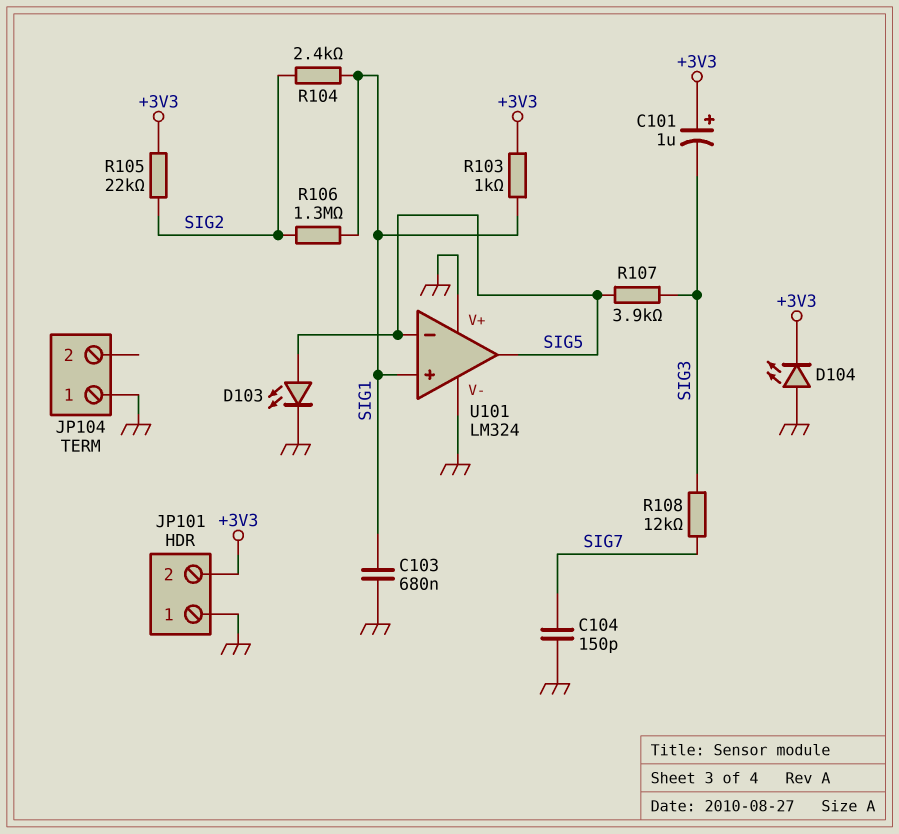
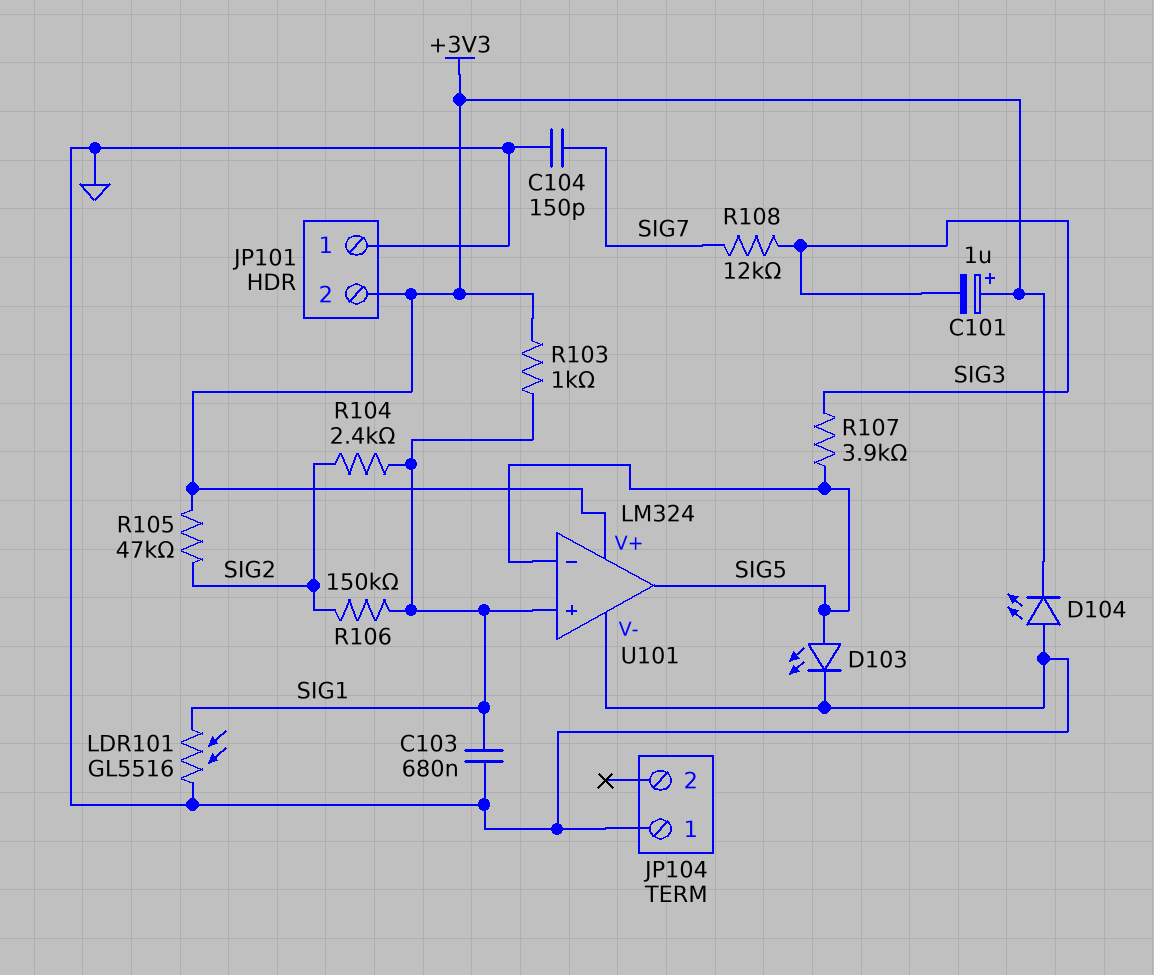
LDR101: none -> GL5516 (GND, SIG1)
R105: 22k (+3V3, SIG2) -> 47k (+3V3, SIG2)
R106: 1.3M (SIG1, SIG2) -> 150k (SIG1, SIG2)
U101 pin V+: GND -> +3V3

